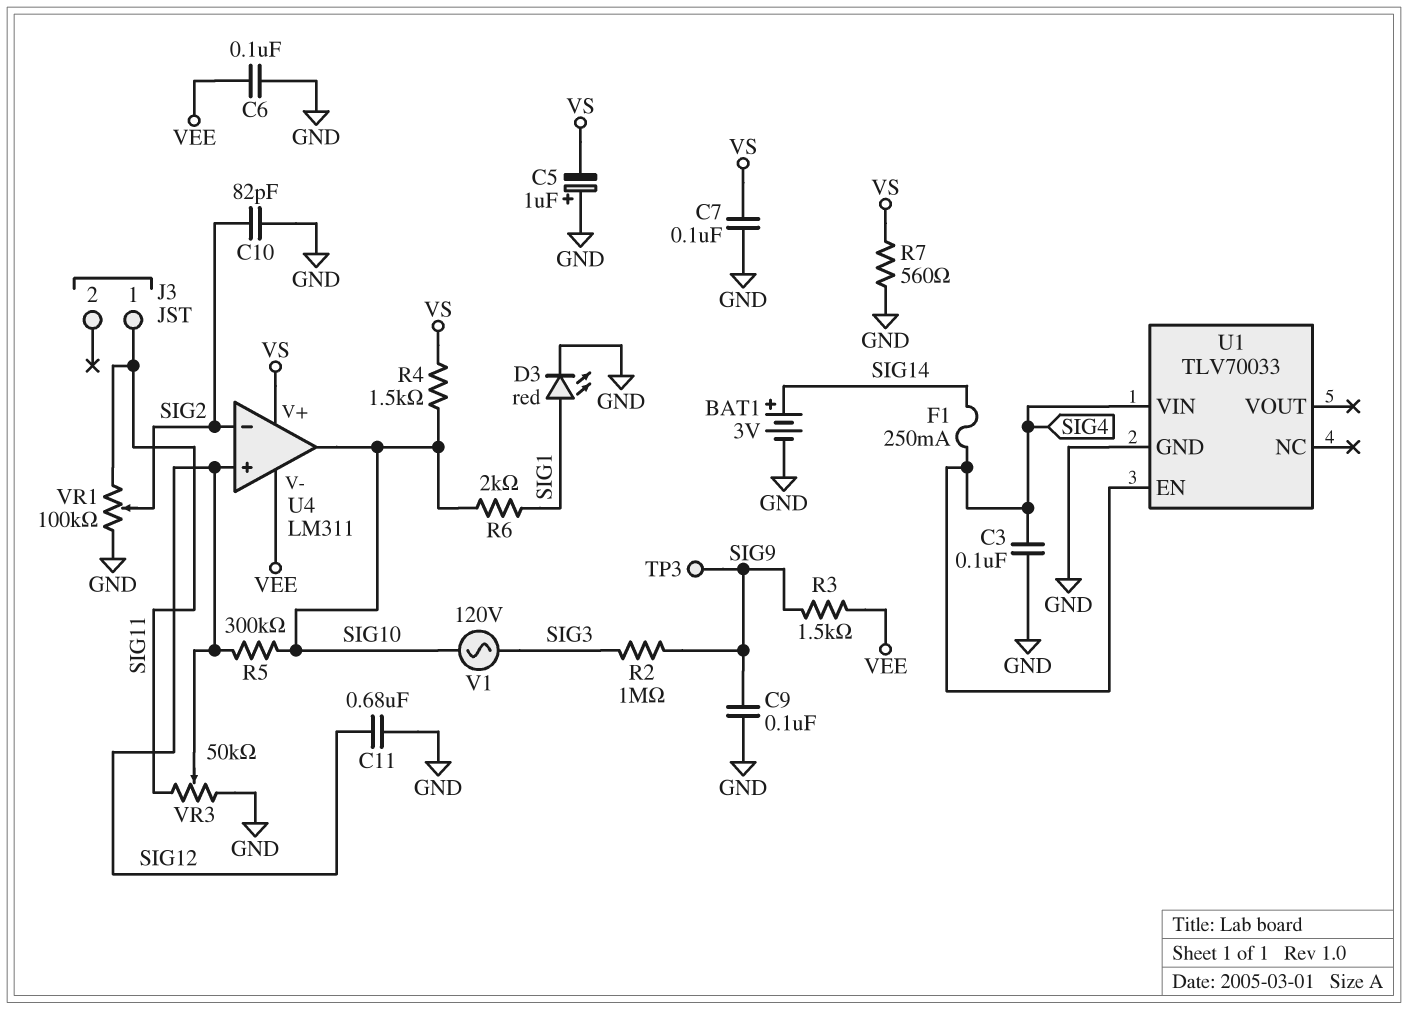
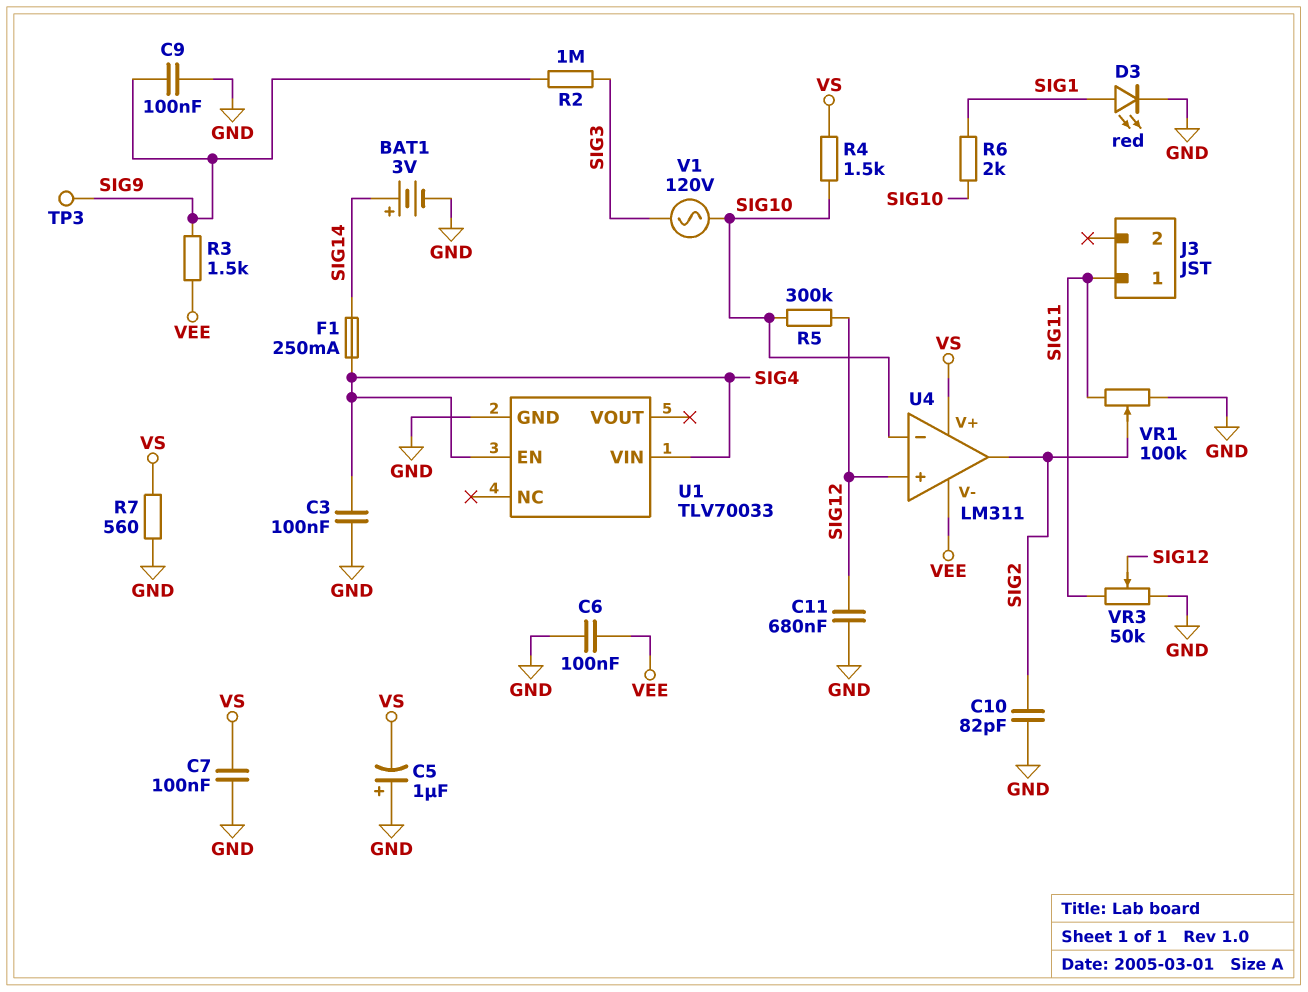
U4 pin in-: SIG2 -> SIG10
U4 pin out: SIG10 -> SIG2

